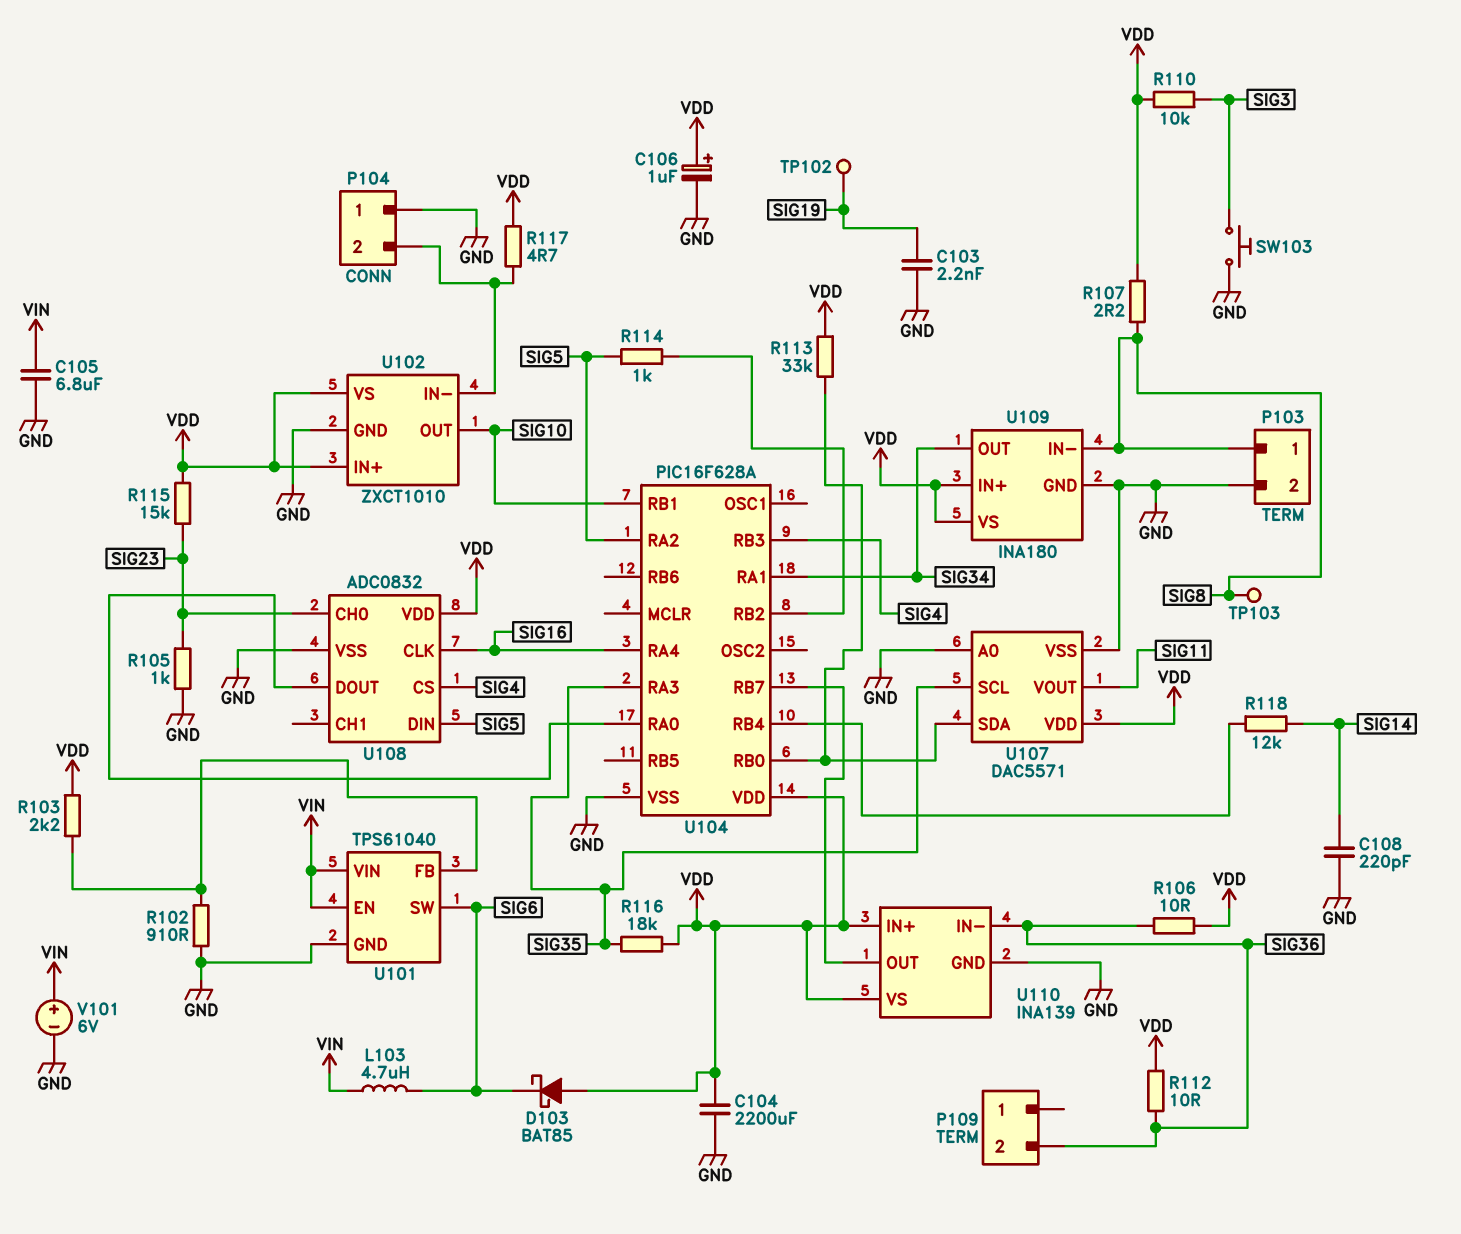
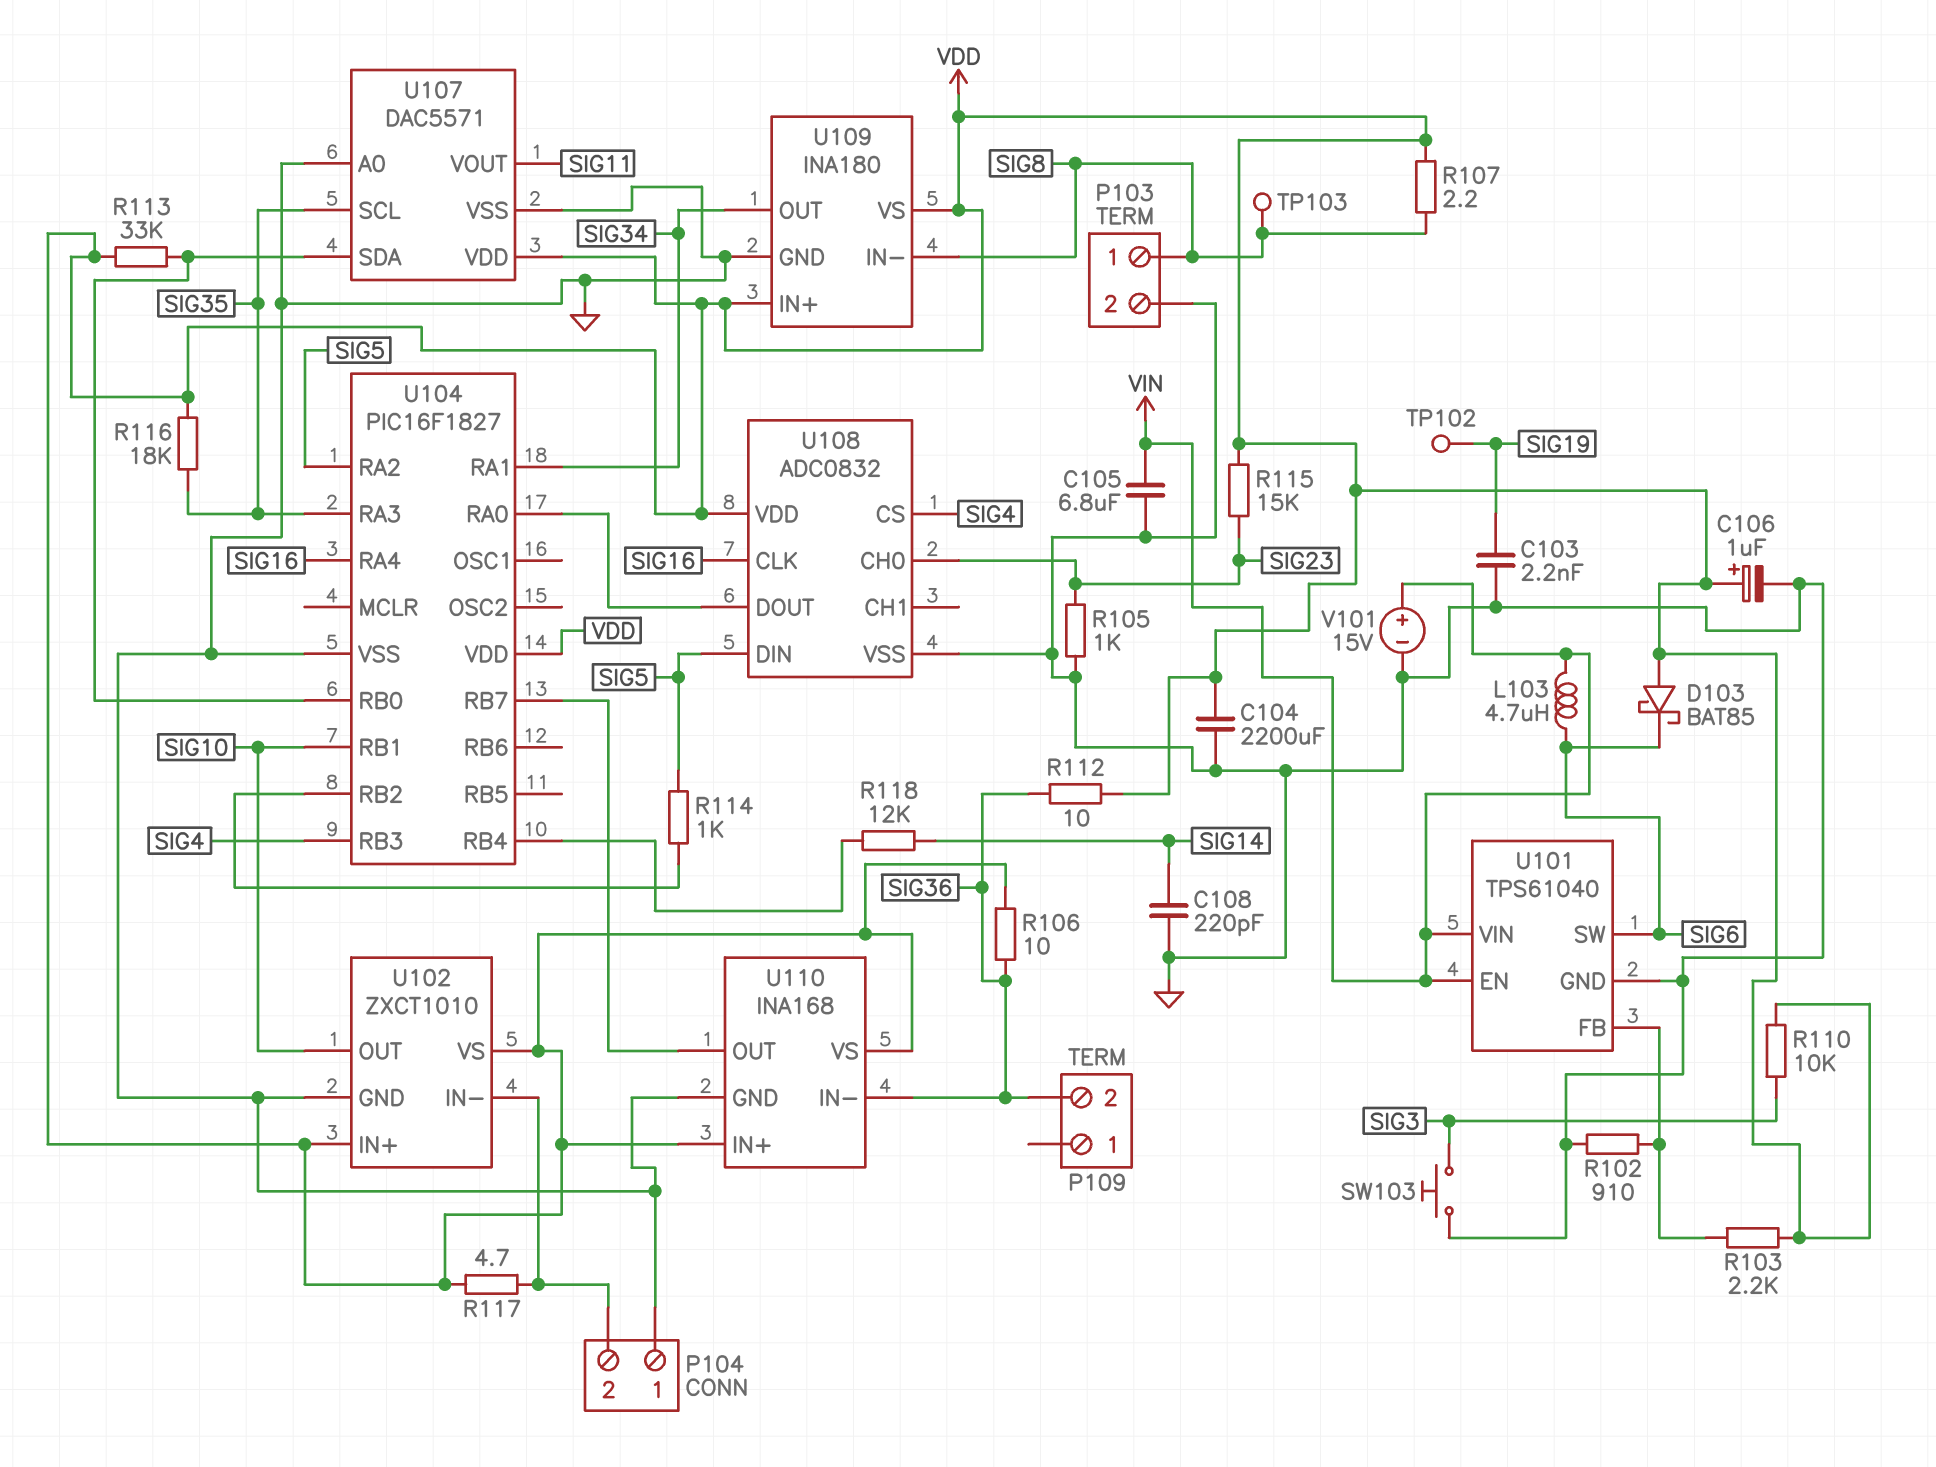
U104: PIC16F628A -> PIC16F1827
U110: INA139 -> INA168
V101: 6V (plus VIN, minus GND) -> 15V (plus VIN, minus GND)

